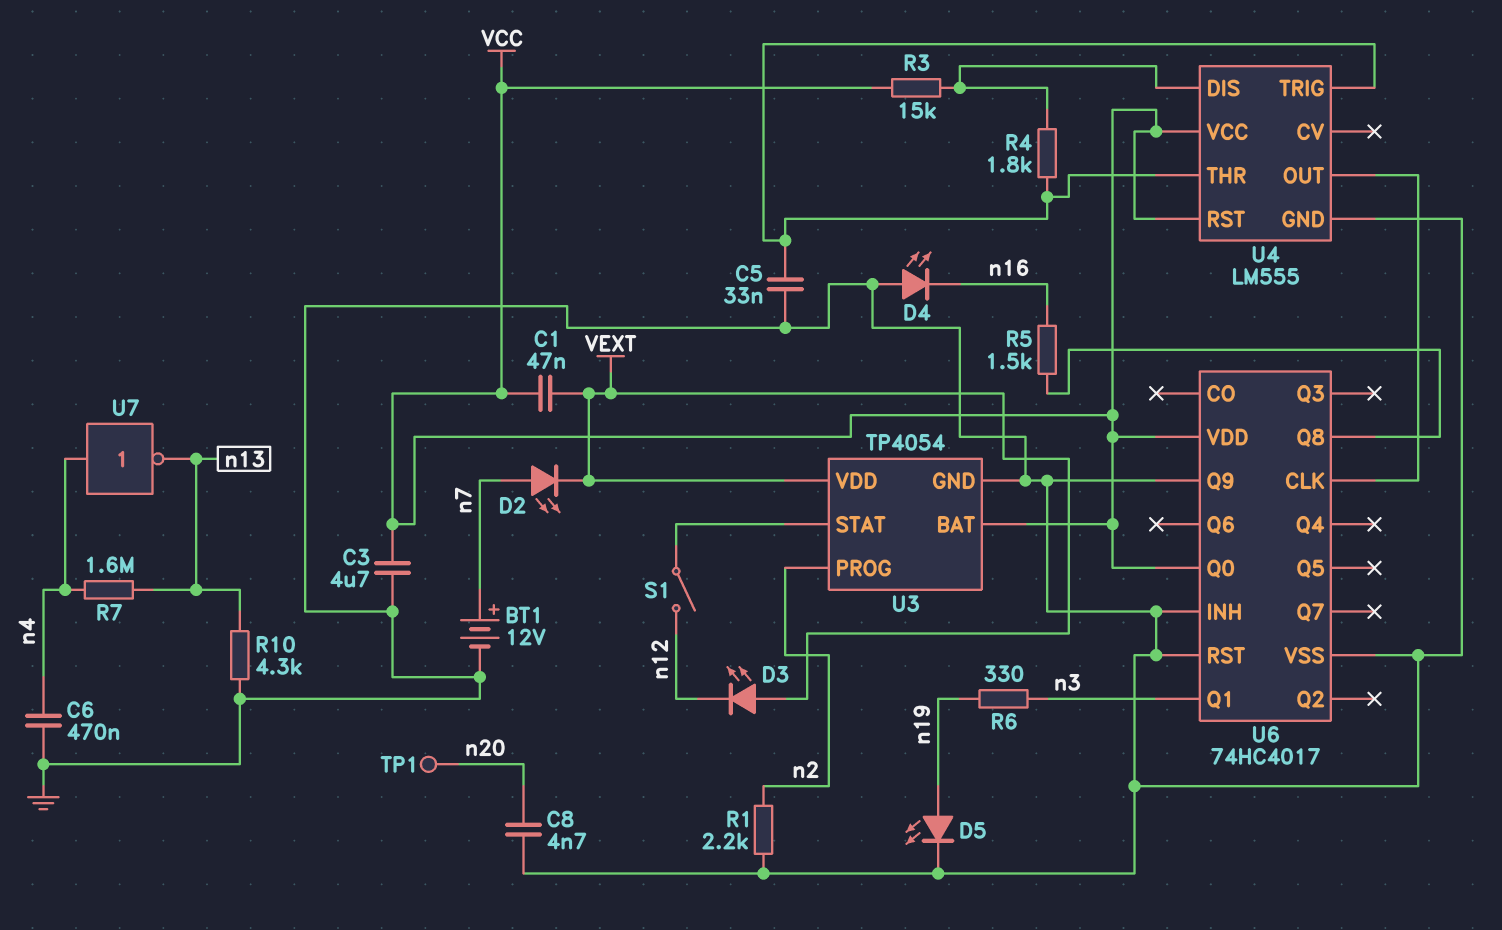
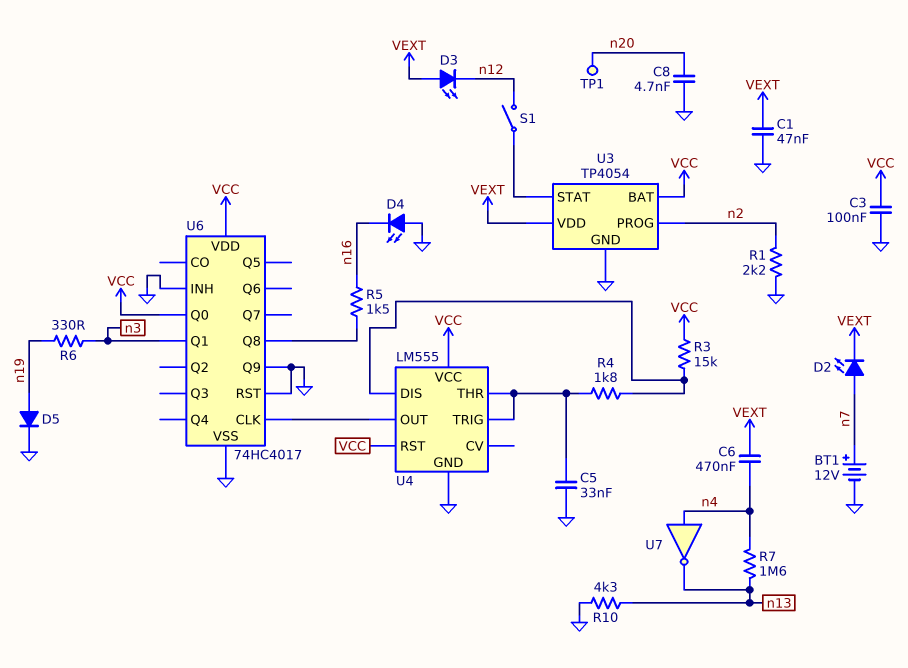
C1: 47nF (VCC, VEXT) -> 47nF (GND, VEXT)
C3: 4.7uF (GND, VCC) -> 100nF (GND, VCC)
C6: 470nF (GND, n4) -> 470nF (VEXT, n4)
D5: LED (A n19, K GND) -> diode (A n19, K GND)

